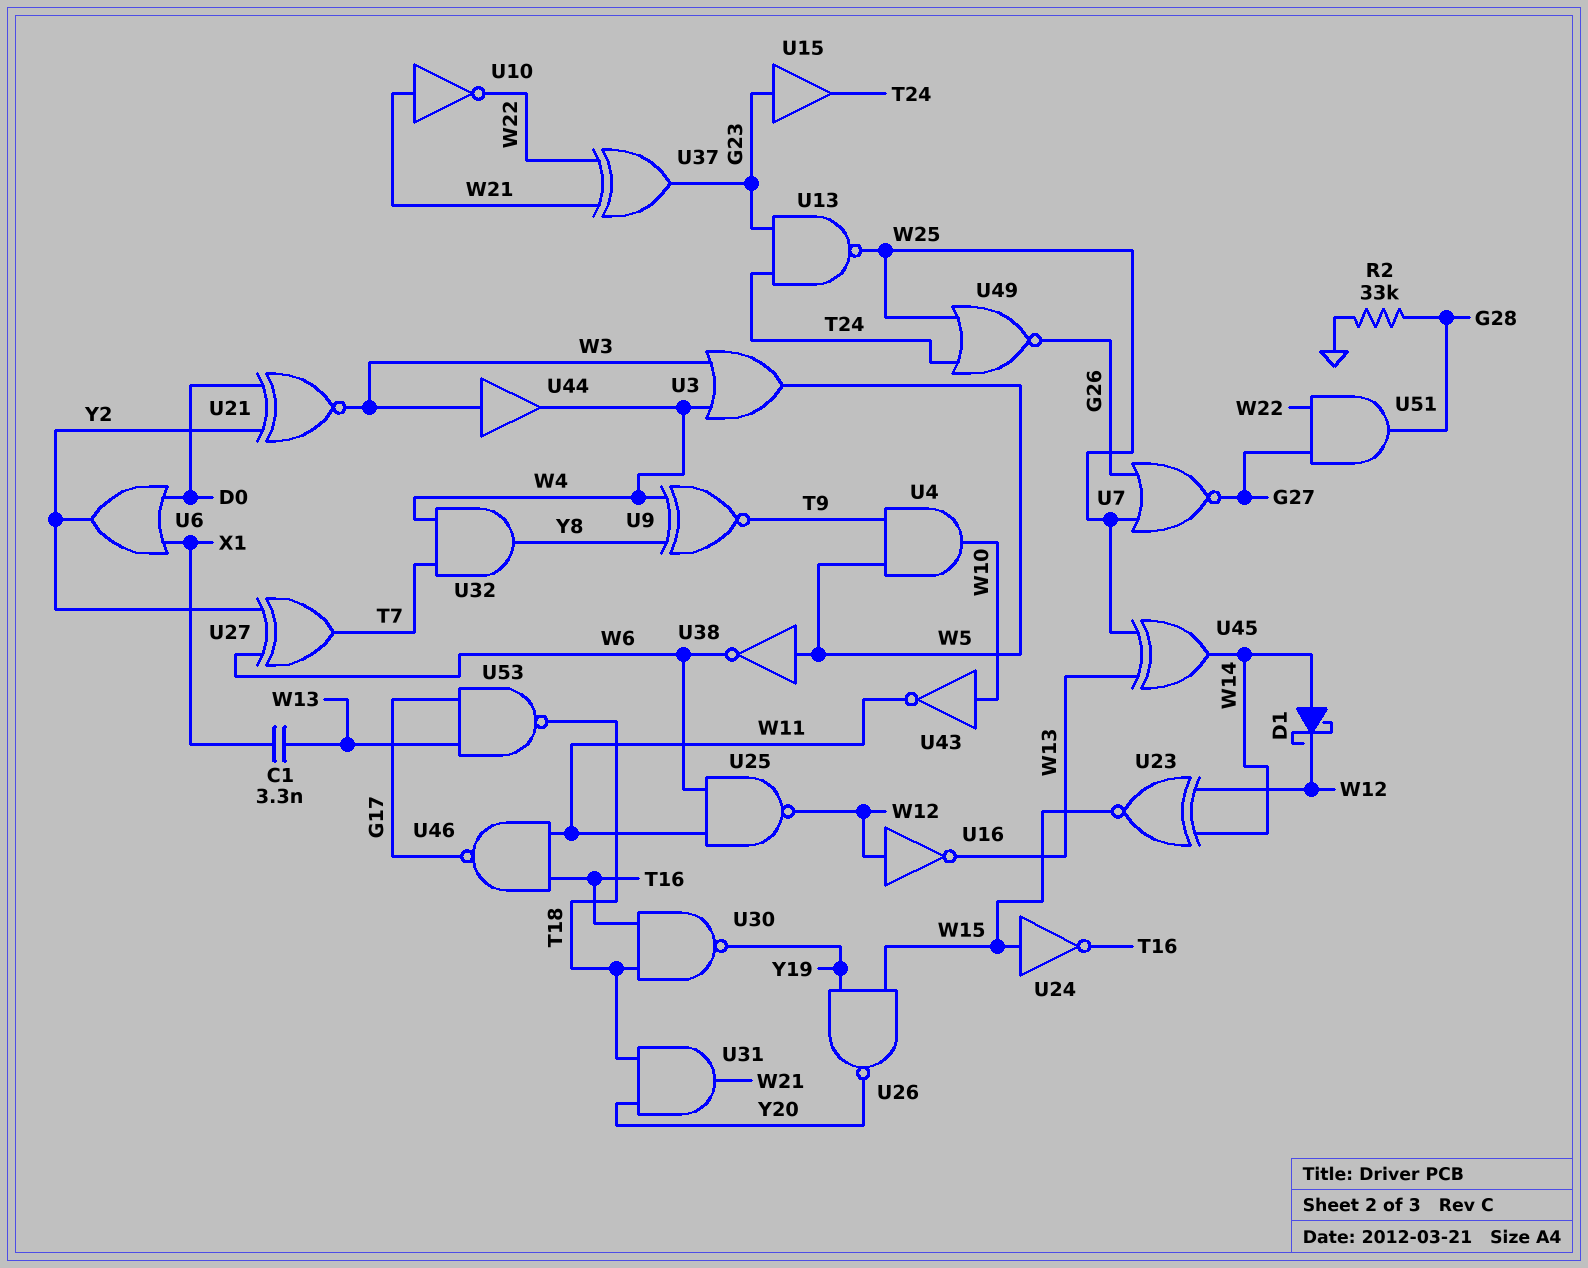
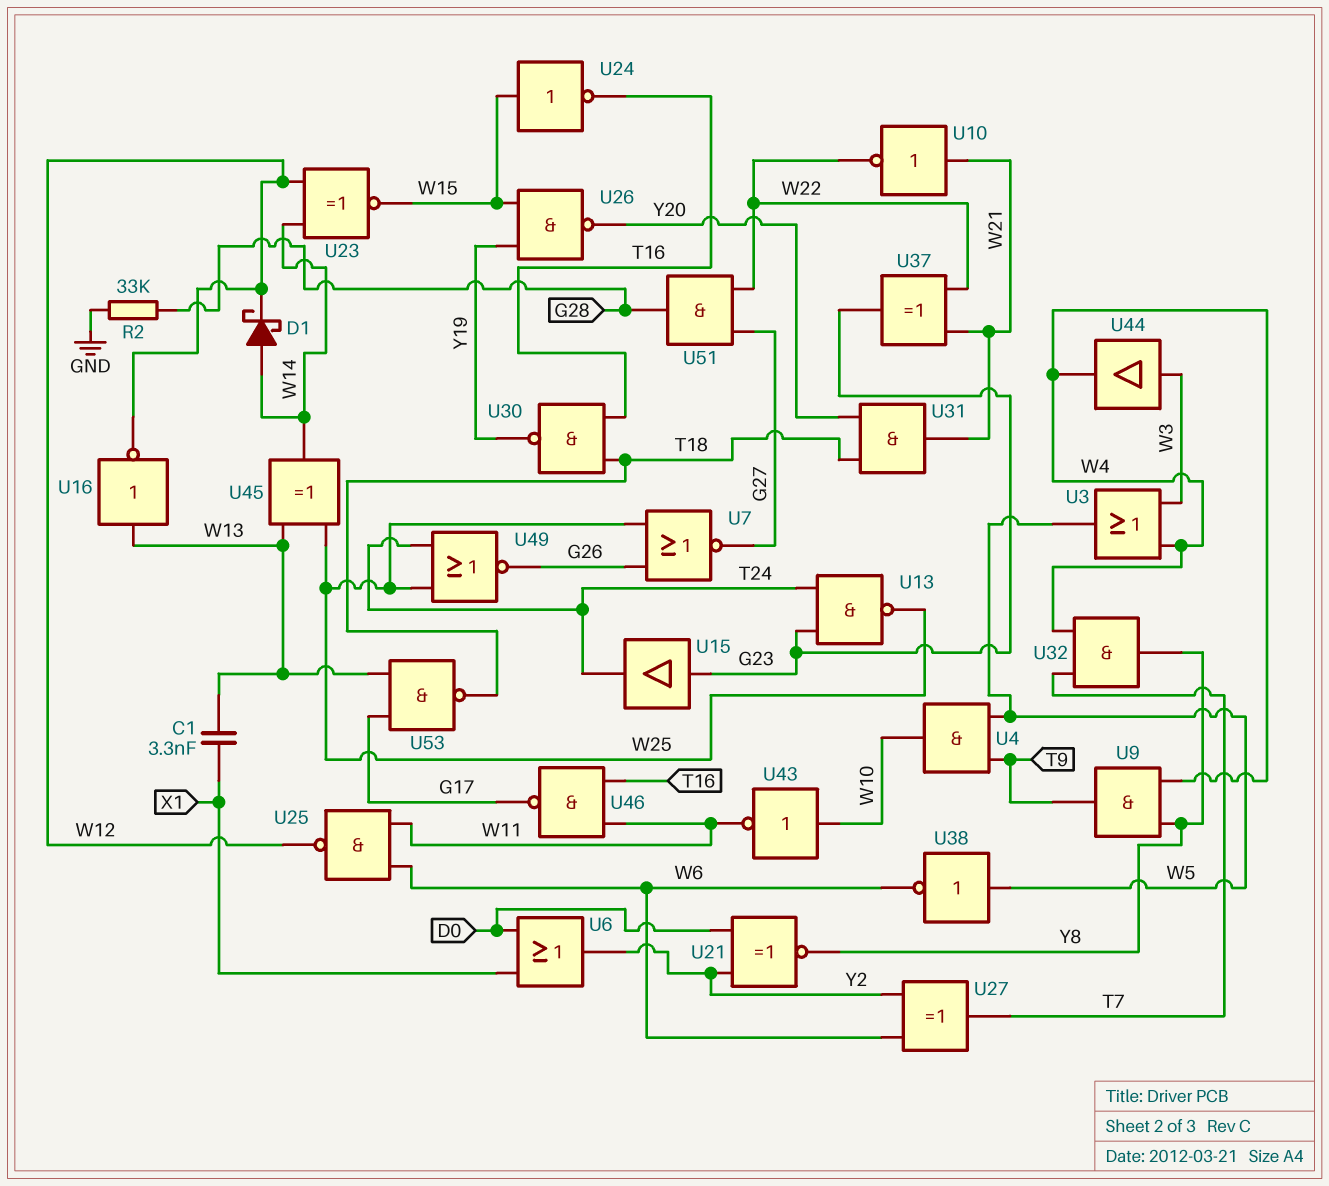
U9: XNOR (in W4, in Y8, out T9) -> AND (in W4, in Y8, out T9)
U16: NOT (in W12, out W13) -> NOT (in W13, out W12)
U21: XNOR (in D0, in Y2, out W3) -> XNOR (in D0, in Y2, out Y8)

